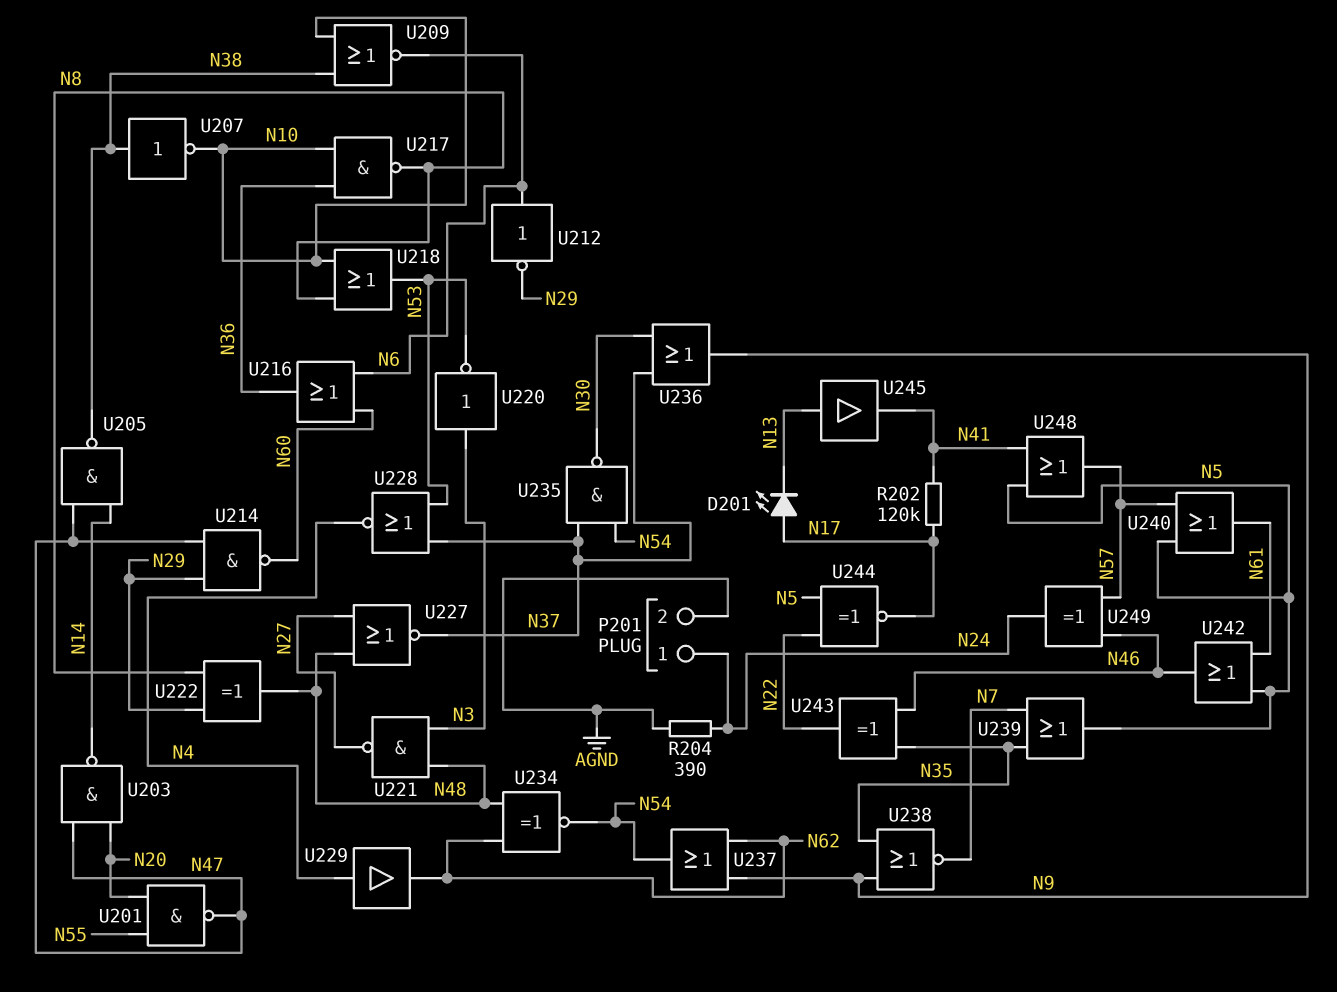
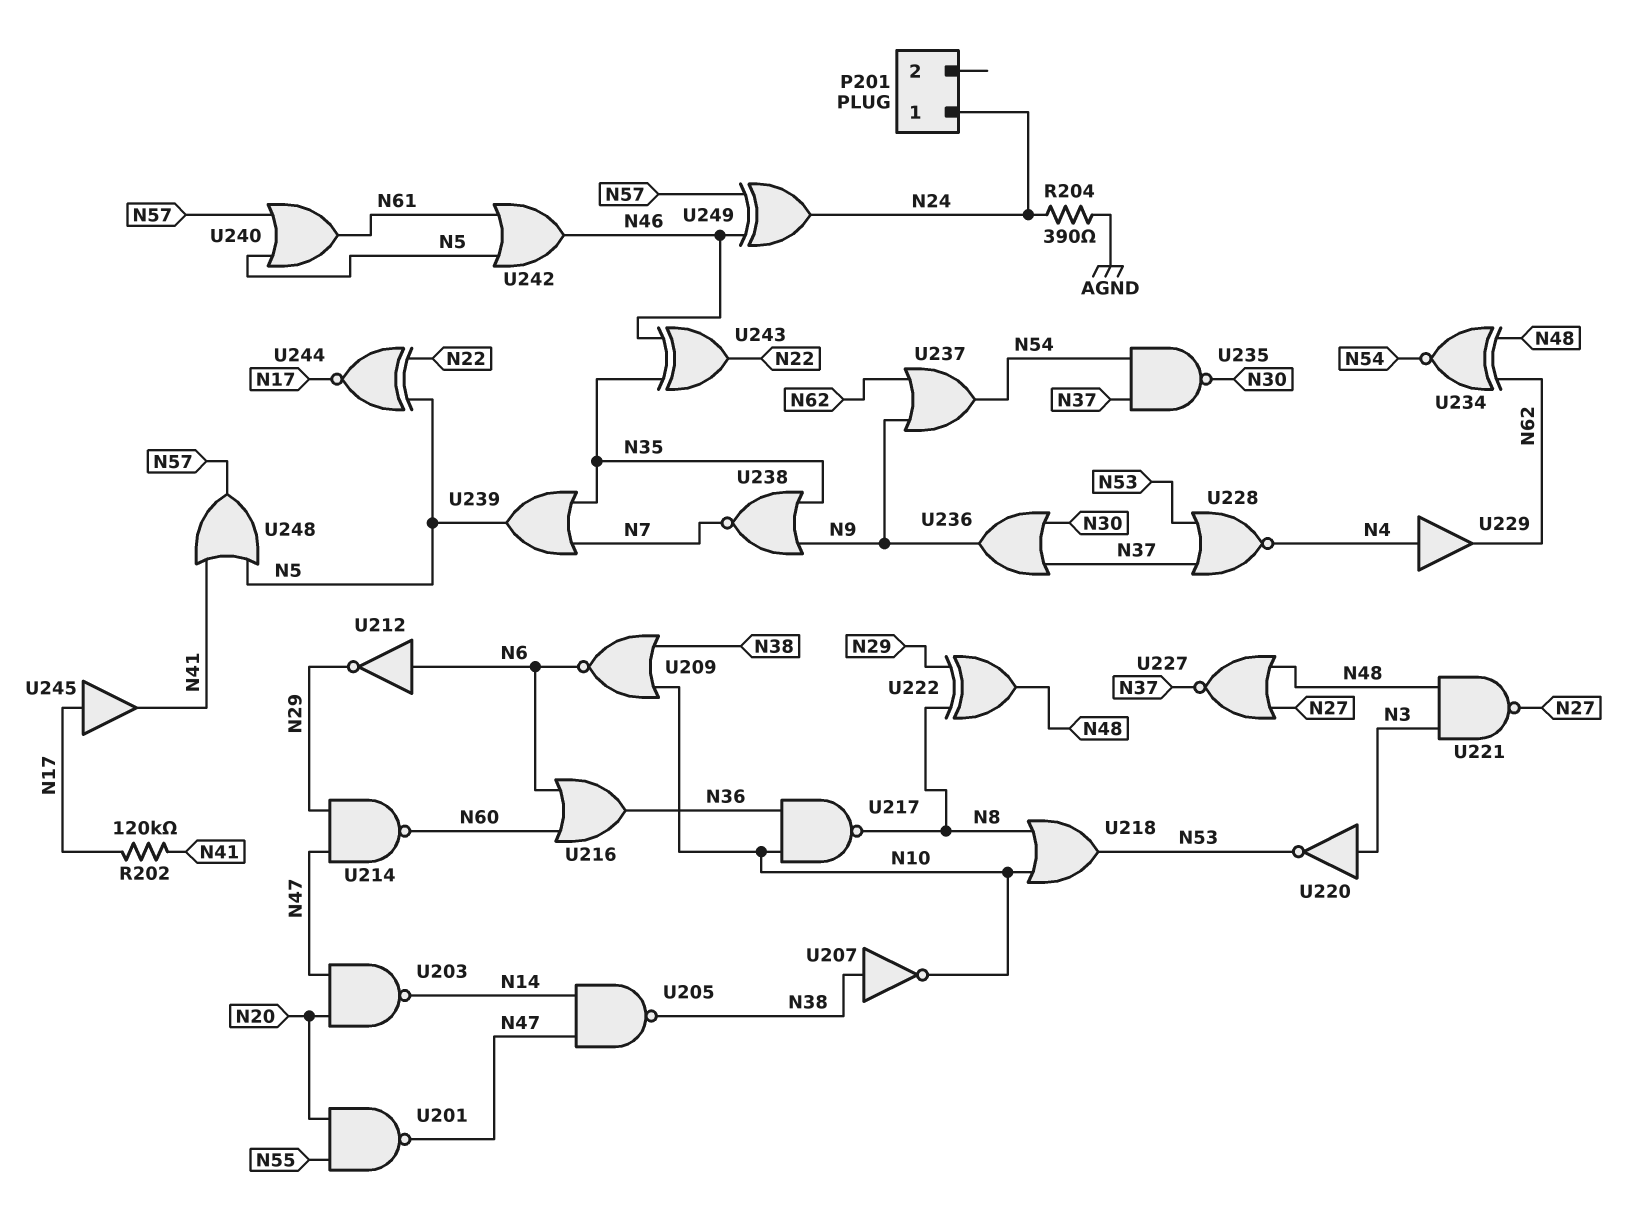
D201: LED (A N17, K N13) -> none
P201 pin 2: AGND -> none
U245: buffer (in N13, out N41) -> buffer (in N17, out N41)

